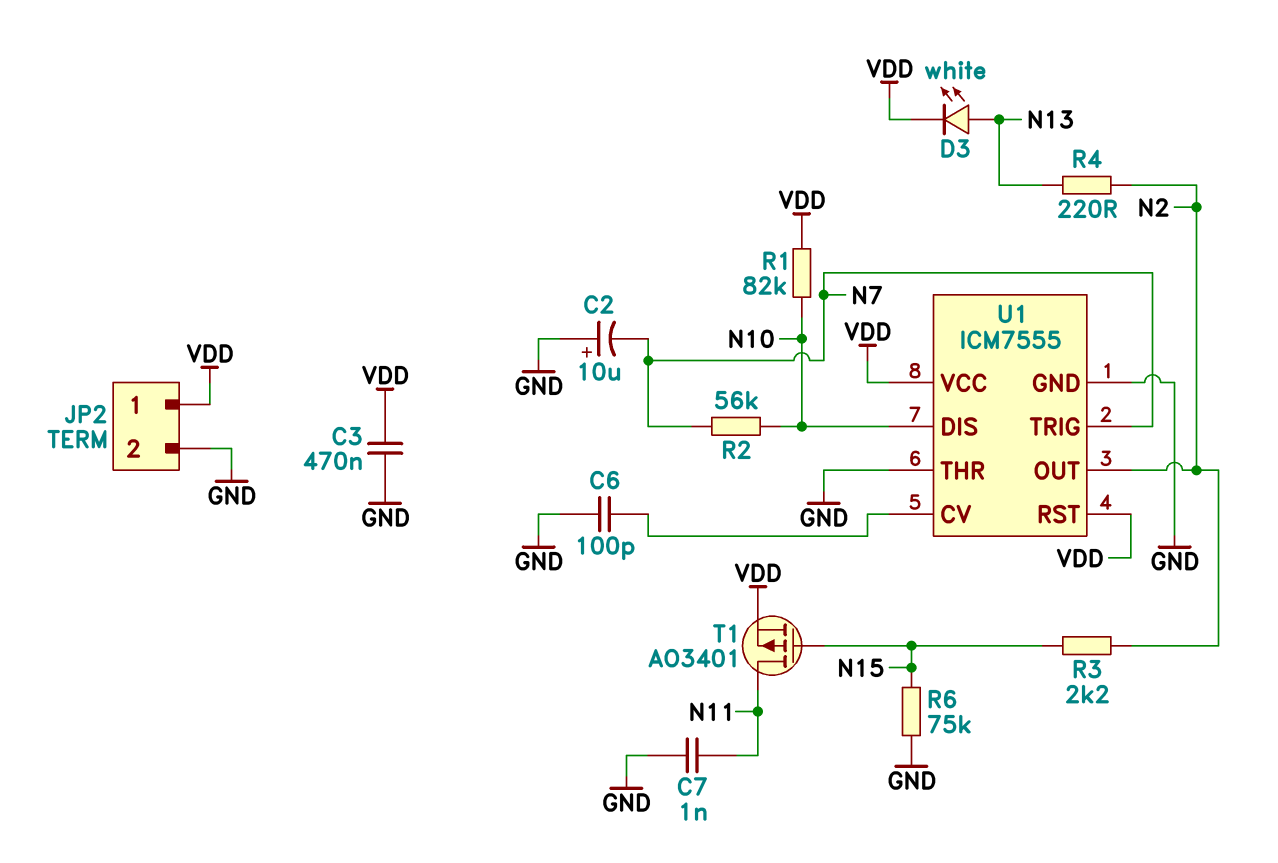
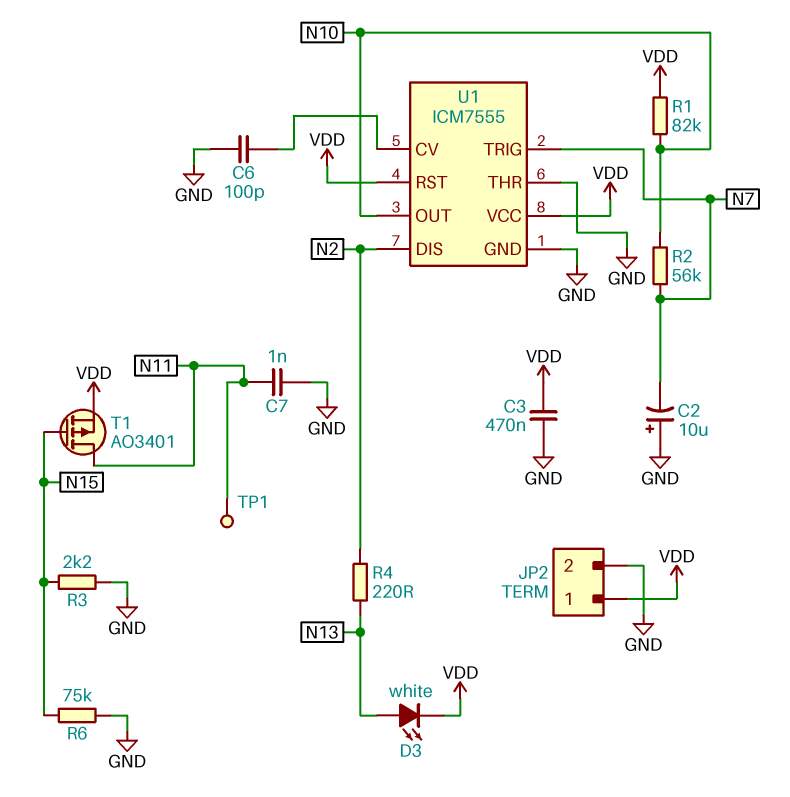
R3: 2.2k (N2, N15) -> 2.2k (GND, N15)
TP1: none -> test point (N11)
U1 pin DIS: N10 -> N2
U1 pin OUT: N2 -> N10

